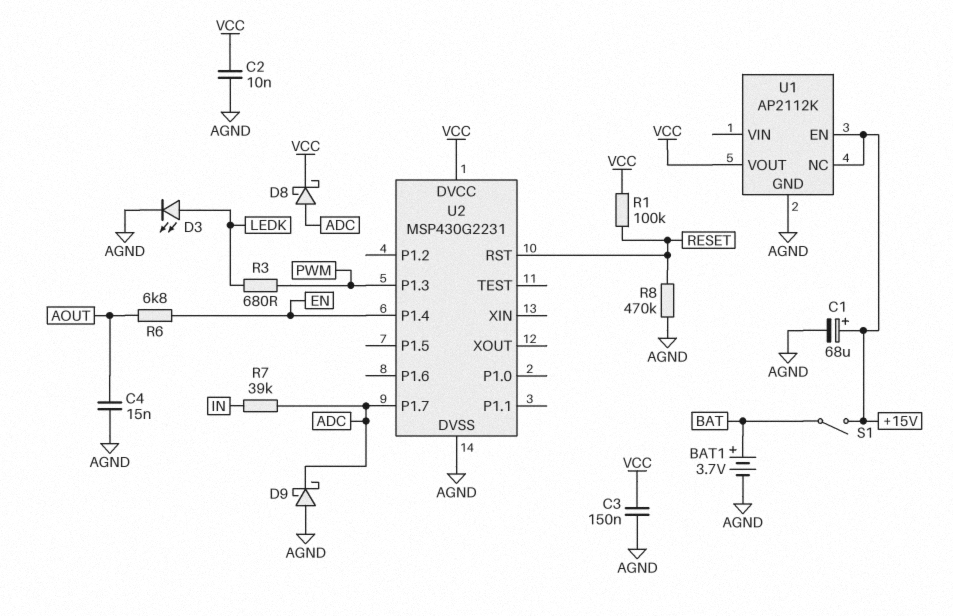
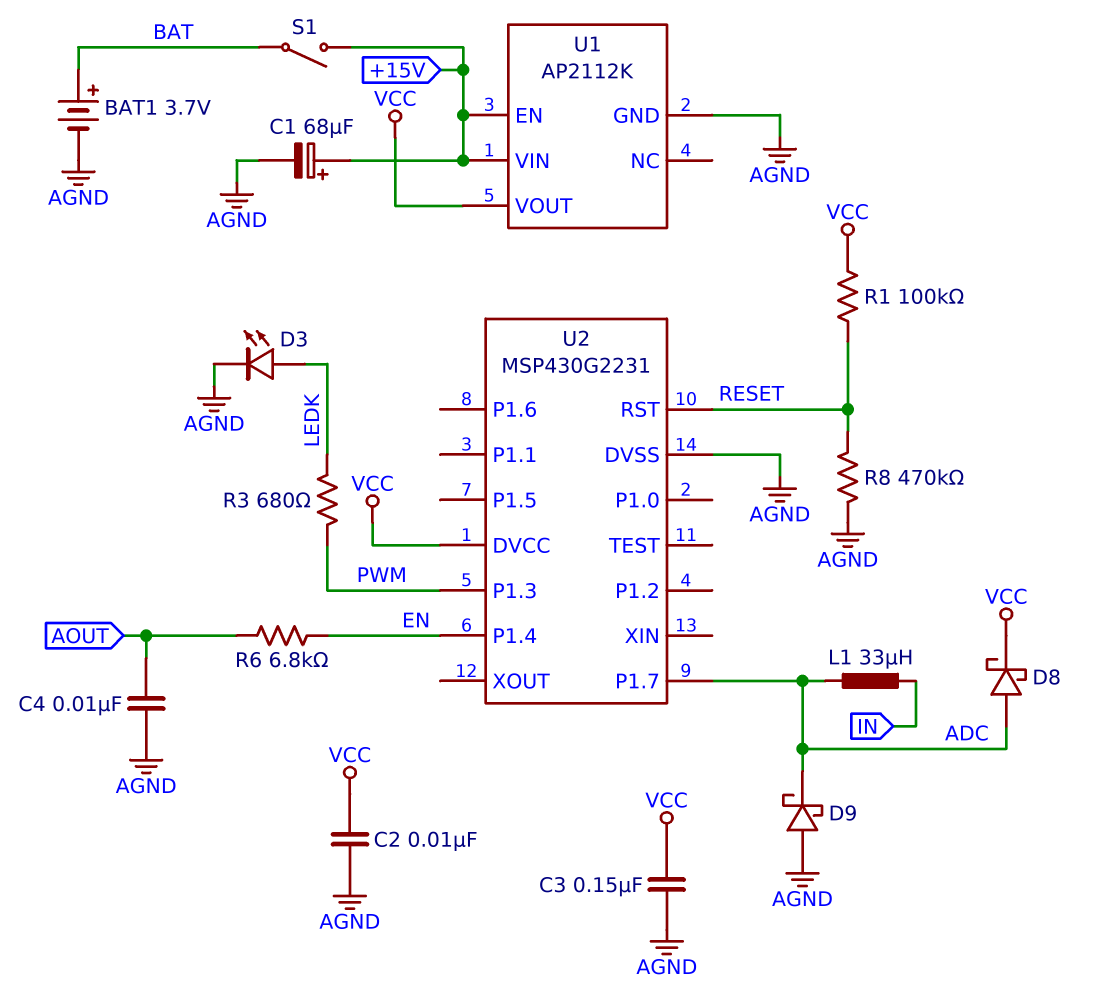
C4: 15nF (AGND, AOUT) -> 10nF (AGND, AOUT)
L1: none -> 33uH (ADC, IN)
R7: 39k (ADC, IN) -> none
U1 pin NC: +15V -> none
U1 pin VIN: none -> +15V

